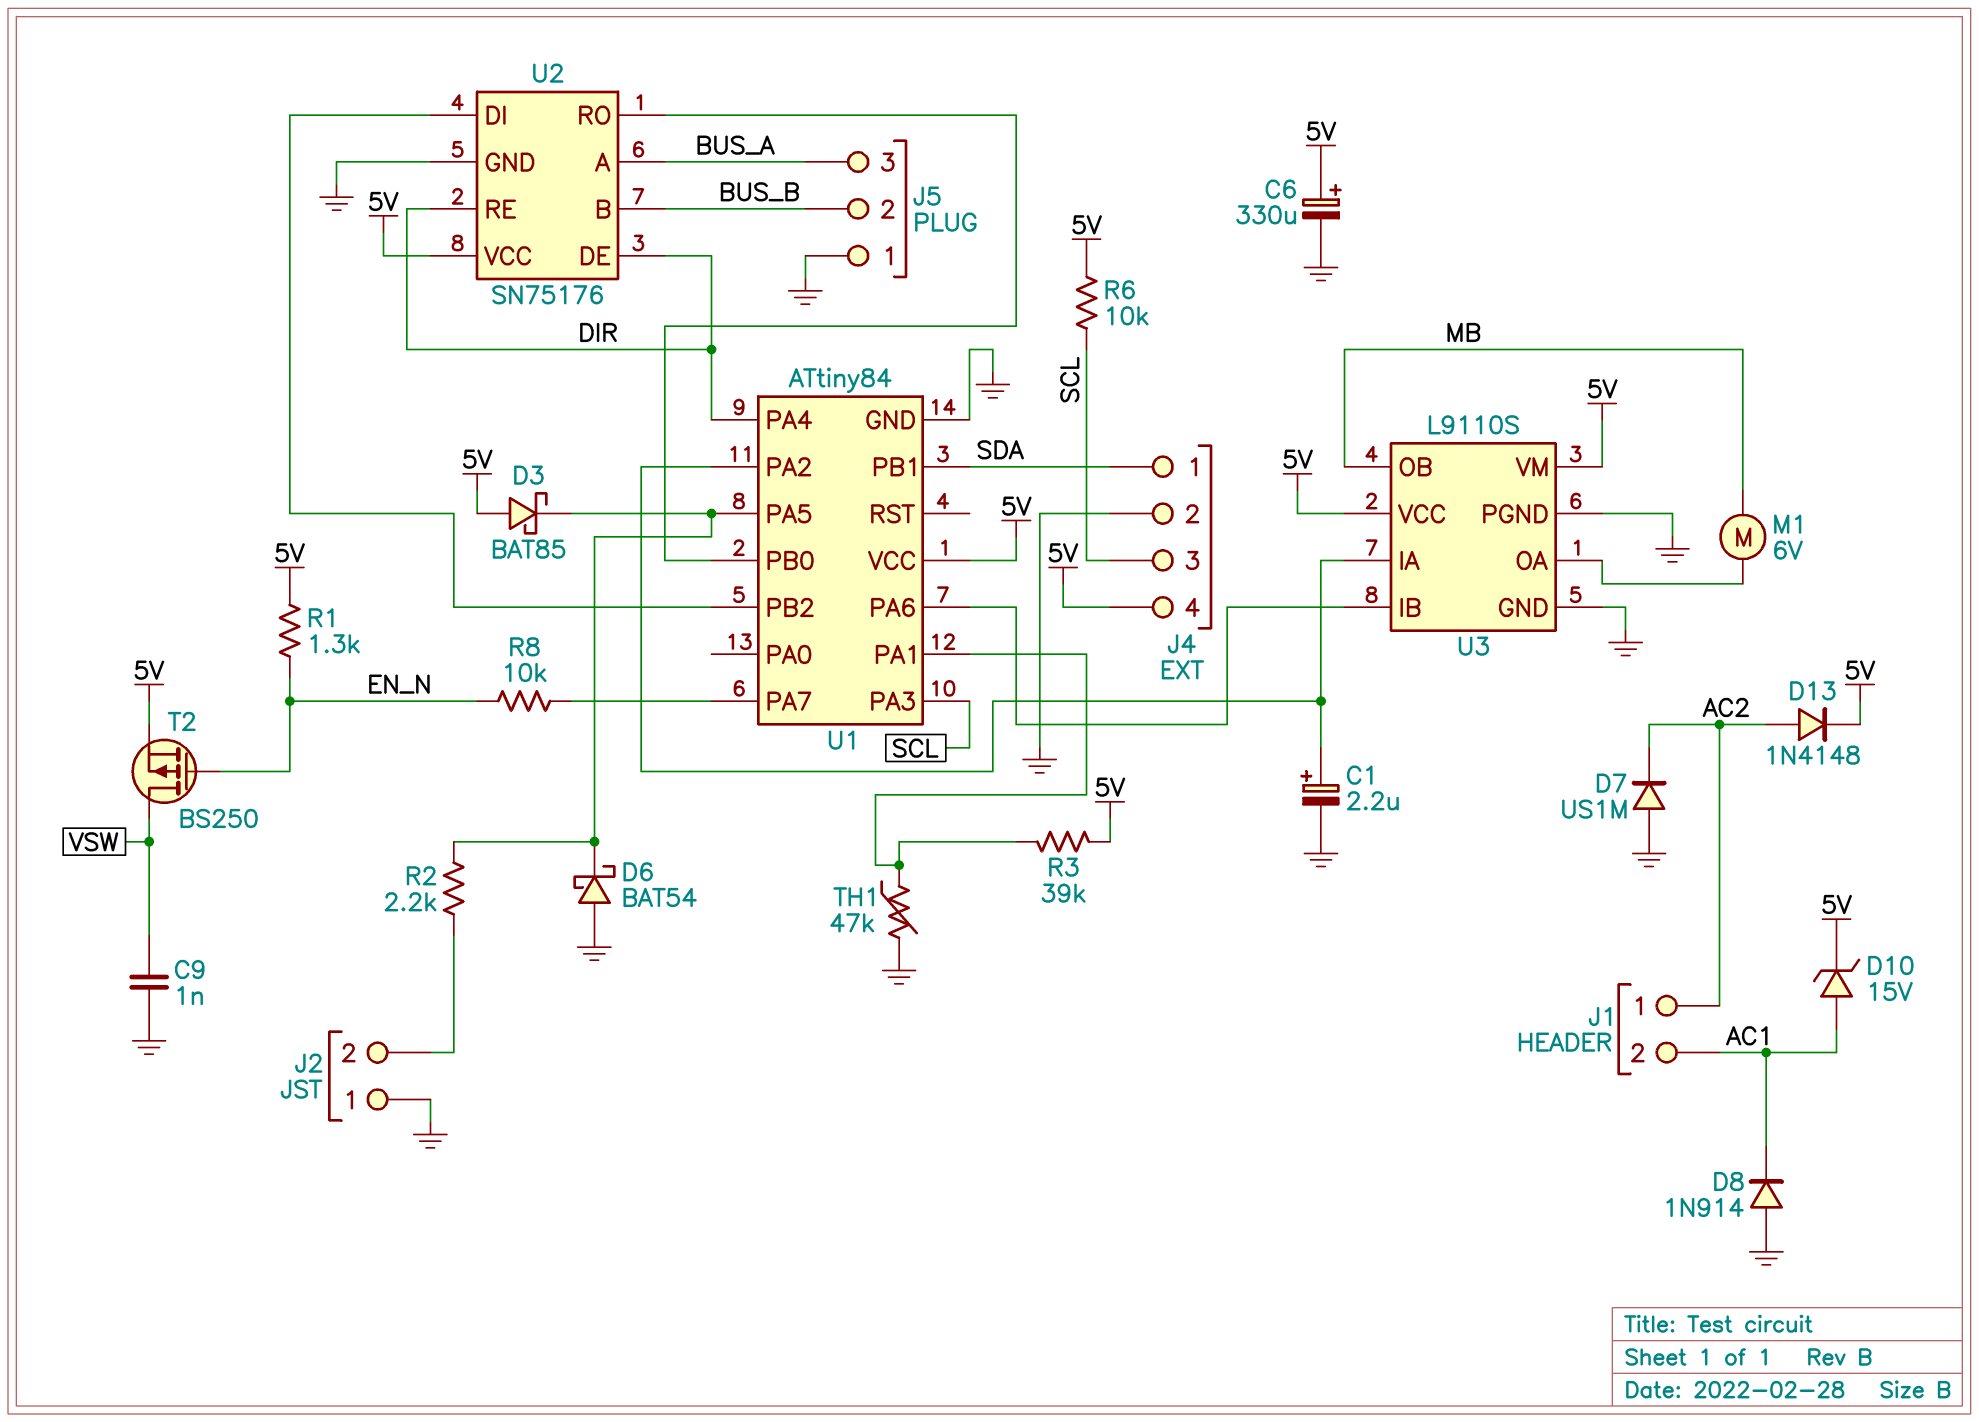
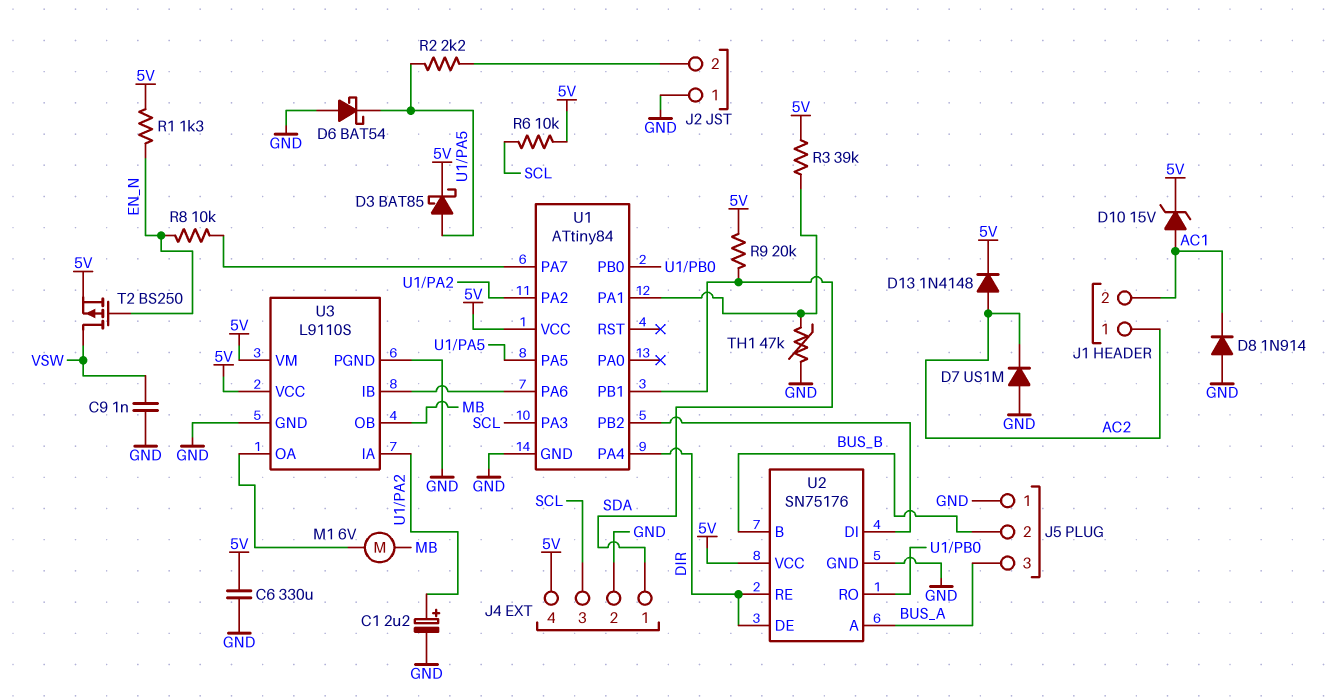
C6: 330uF (plus 5V, minus GND) -> 330uF (5V, GND)
D3: schottky BAT85 (A 5V, K U1/PA5) -> schottky BAT85 (A U1/PA5, K 5V)
R9: none -> 20k (5V, SDA)

